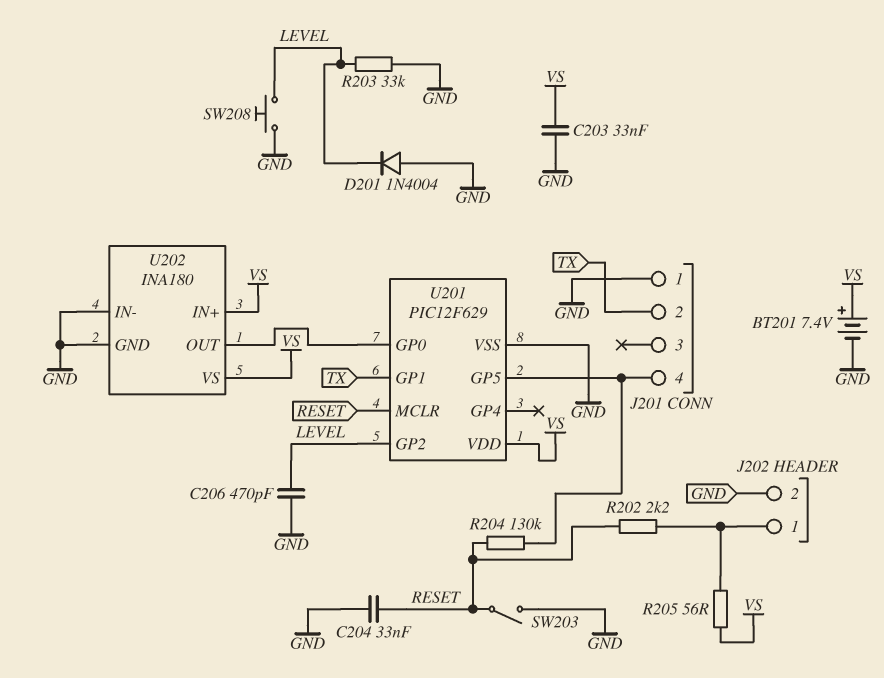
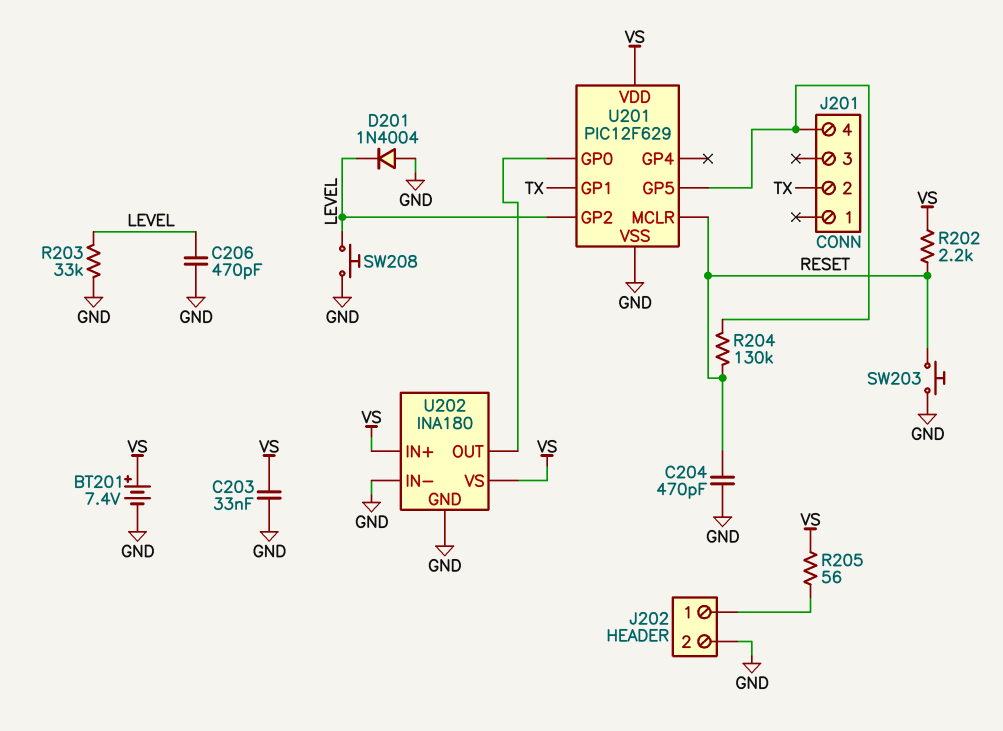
C204: 33nF (GND, RESET) -> 470pF (GND, RESET)
J201 pin 1: GND -> none
R202: 2.2k (J202/1, RESET) -> 2.2k (RESET, VS)
SW203: switch (GND, RESET) -> button (GND, RESET)

